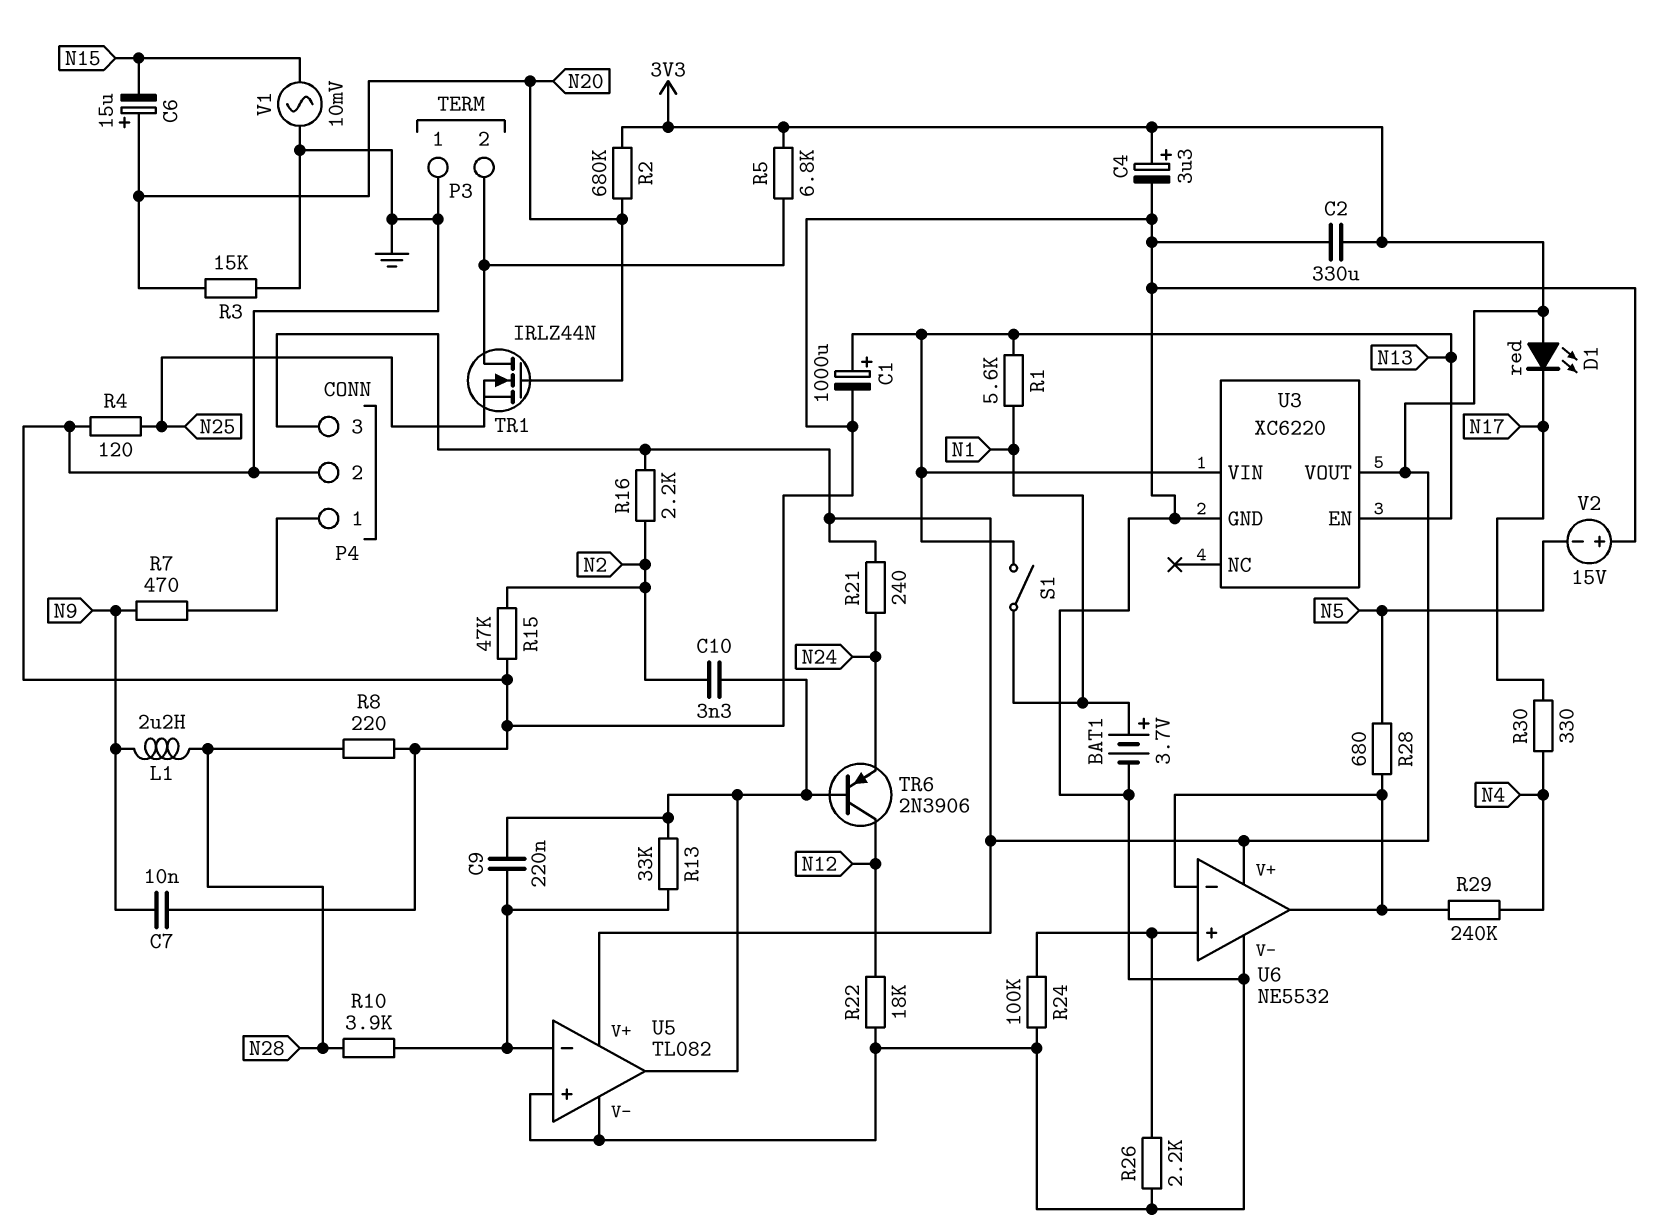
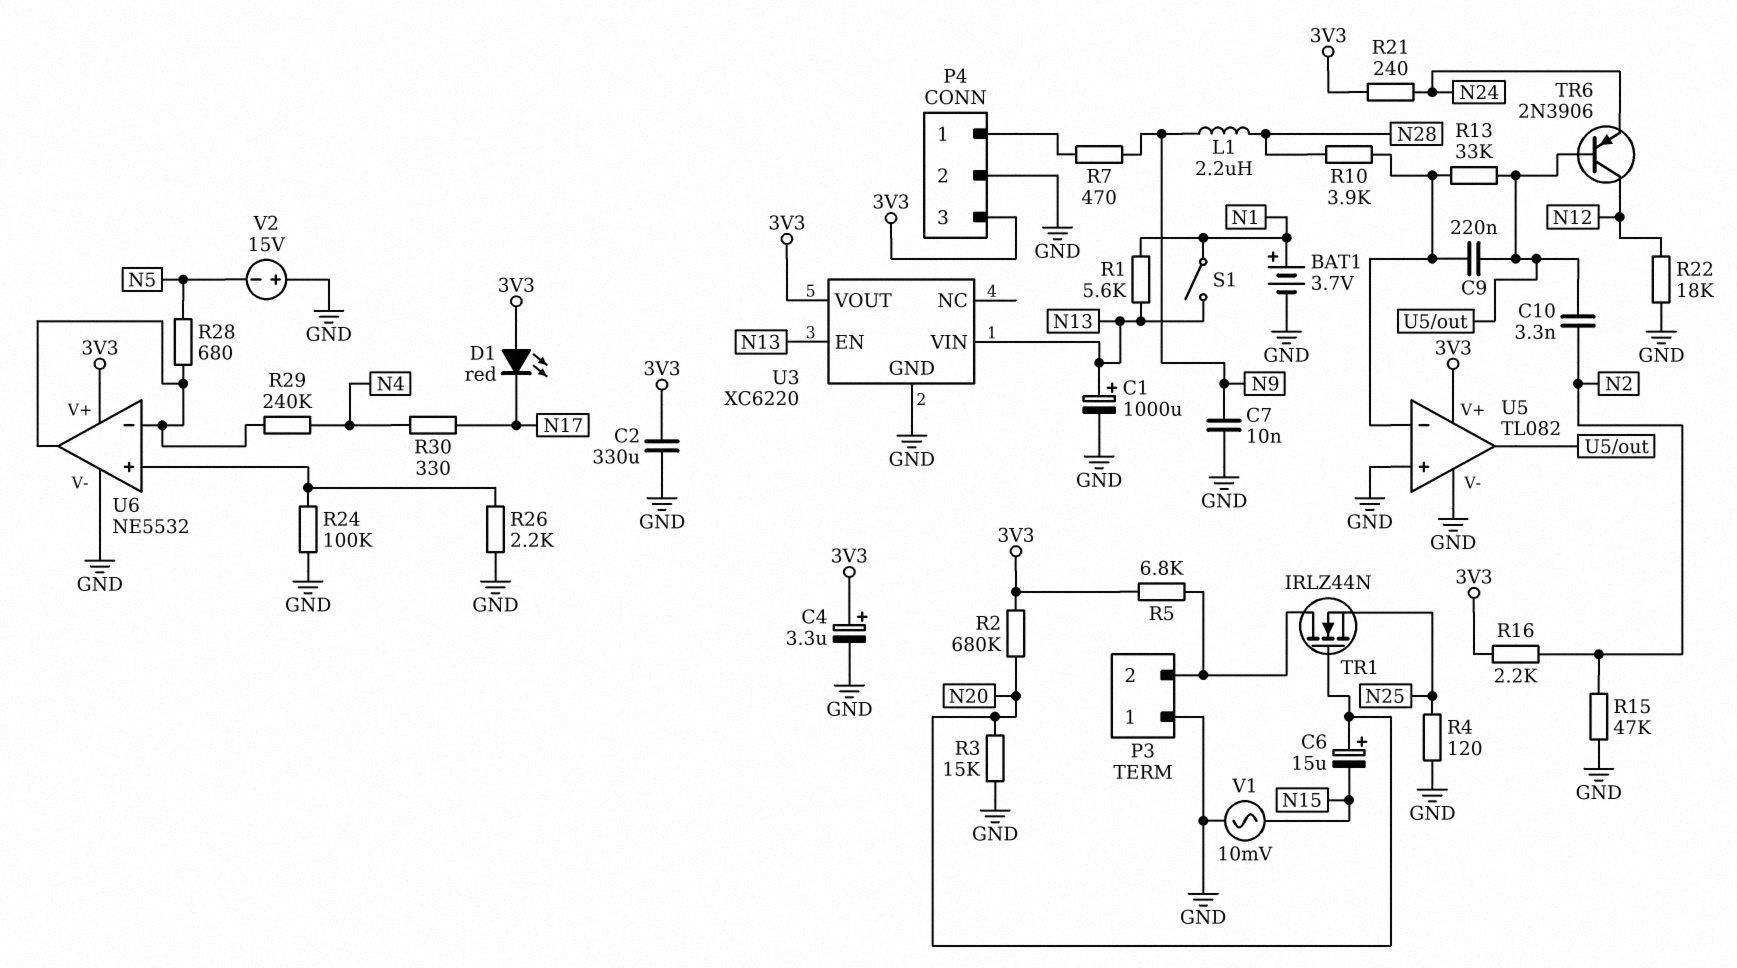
R8: 220 (GND, N28) -> none

